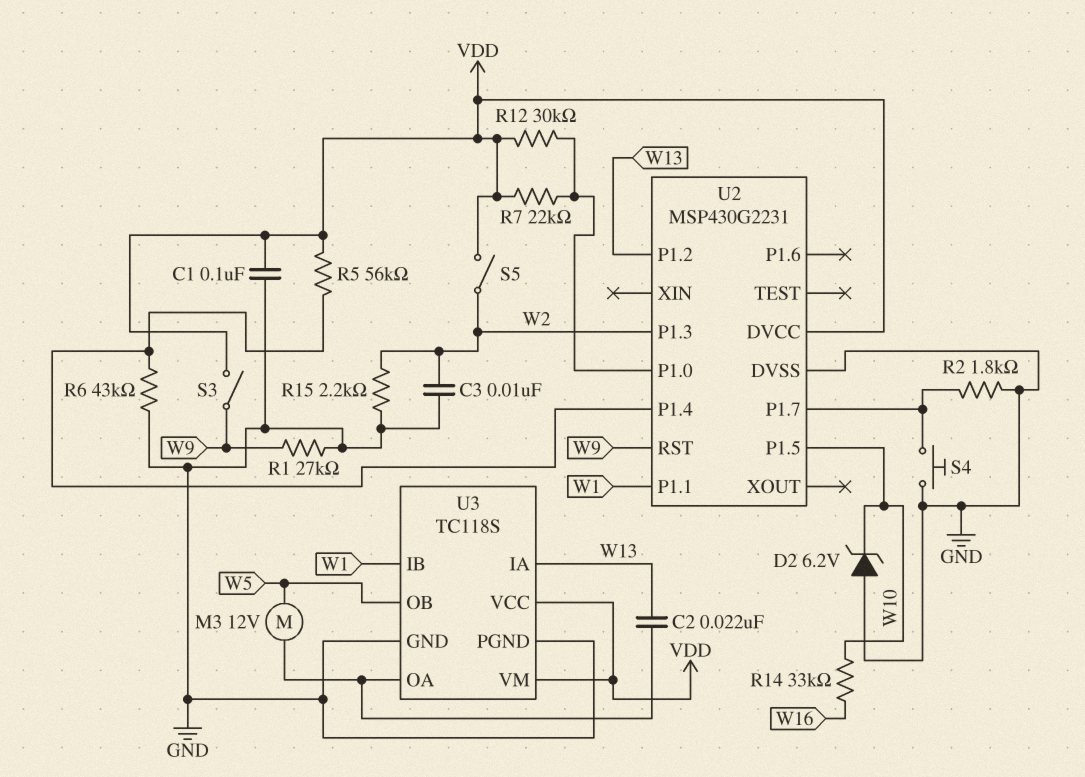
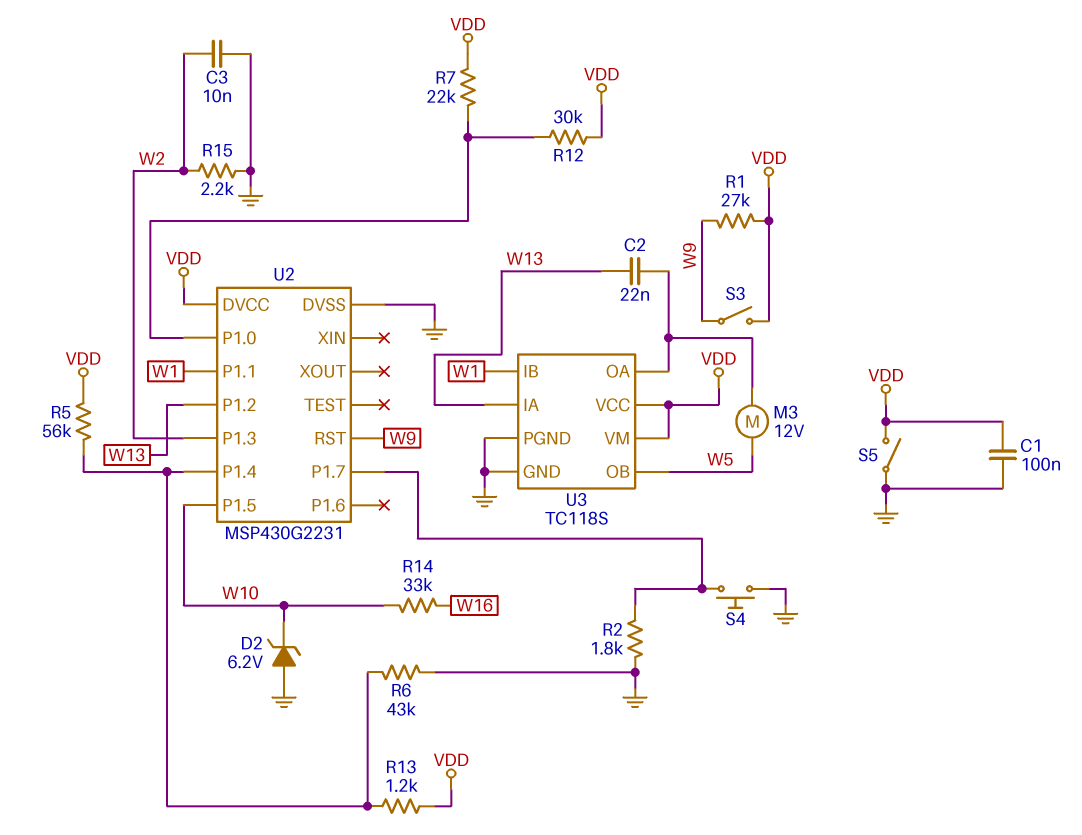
R1: 27k (GND, W9) -> 27k (VDD, W9)
R13: none -> 1.2k (U2/P1.4, VDD)
S5: switch (VDD, W2) -> switch (GND, VDD)

